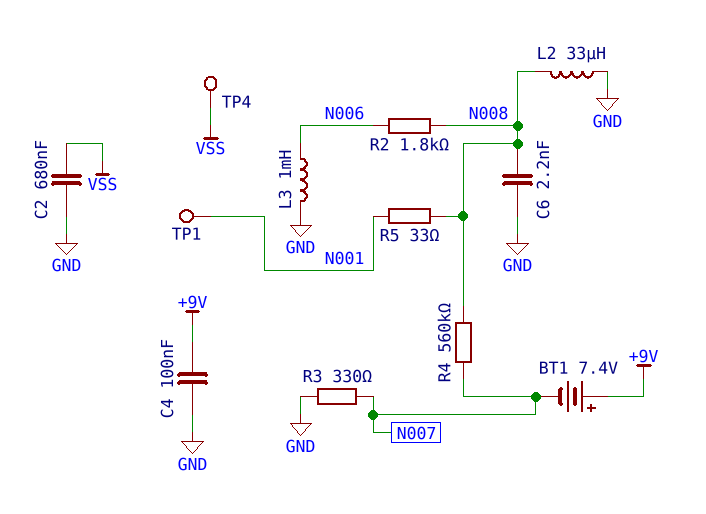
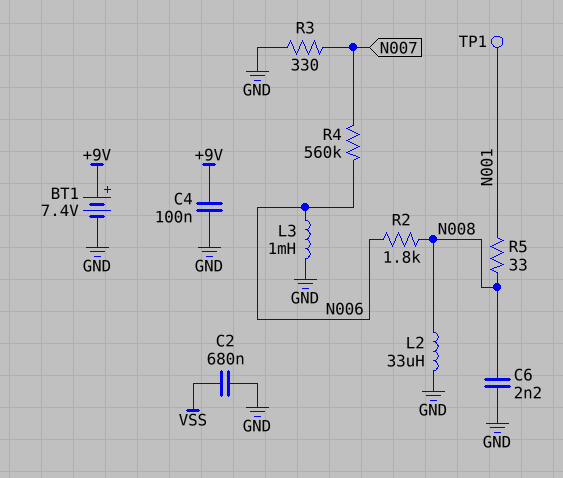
BT1: 7.4V (plus +9V, minus N007) -> 7.4V (plus +9V, minus GND)
R4: 560k (N007, N008) -> 560k (N006, N007)
TP4: test point (VSS) -> none

